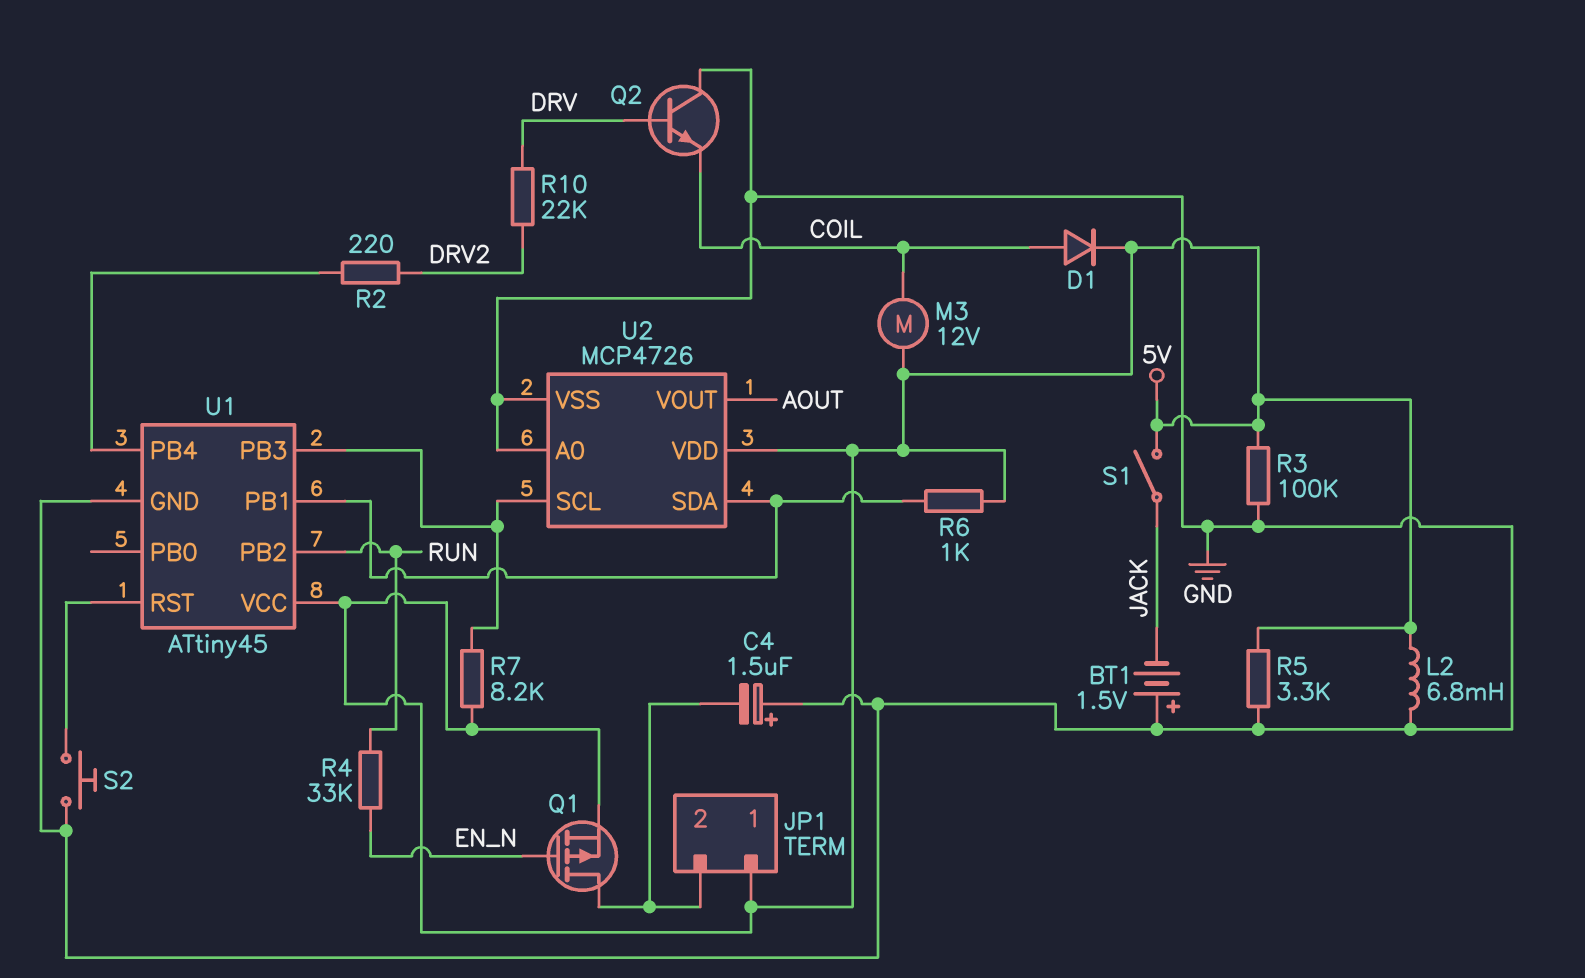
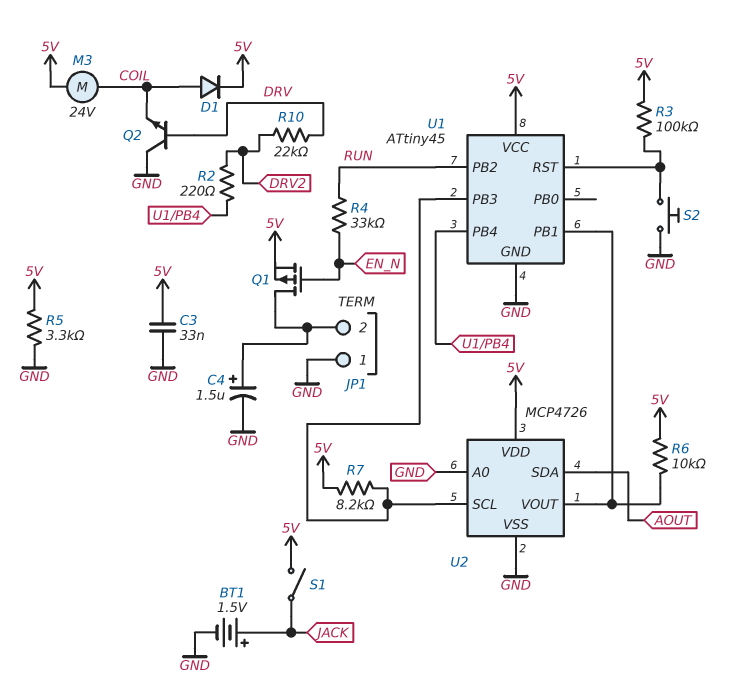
BT1: 1.5V (plus GND, minus JACK) -> 1.5V (plus JACK, minus GND)
C3: none -> 33nF (5V, GND)
C4: 1.5uF (plus GND, minus JP1/2) -> 1.5uF (plus JP1/2, minus GND)
JP1 pin 1: 5V -> GND
L2: 6.8mH (5V, GND) -> none
M3: motor 12V (5V, COIL) -> motor 24V (5V, COIL)
R3: 100k (5V, GND) -> 100k (5V, U1/RST)
R6: 1k (5V, U1/PB1) -> 10k (5V, U1/PB1)
U2 pin SDA: U1/PB1 -> AOUT
U2 pin VOUT: AOUT -> U1/PB1

